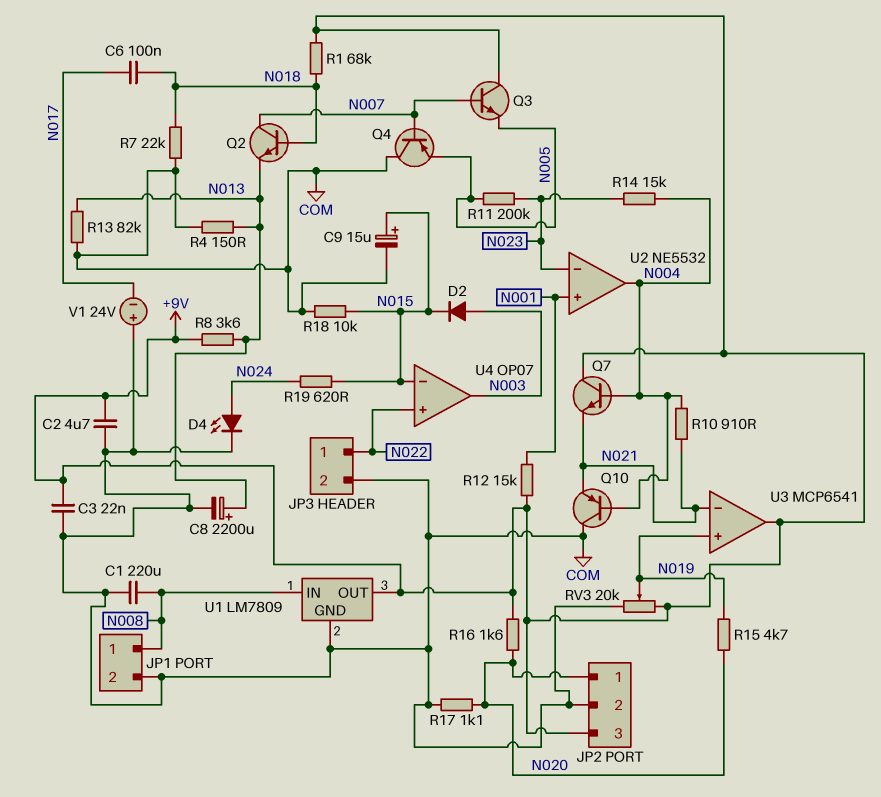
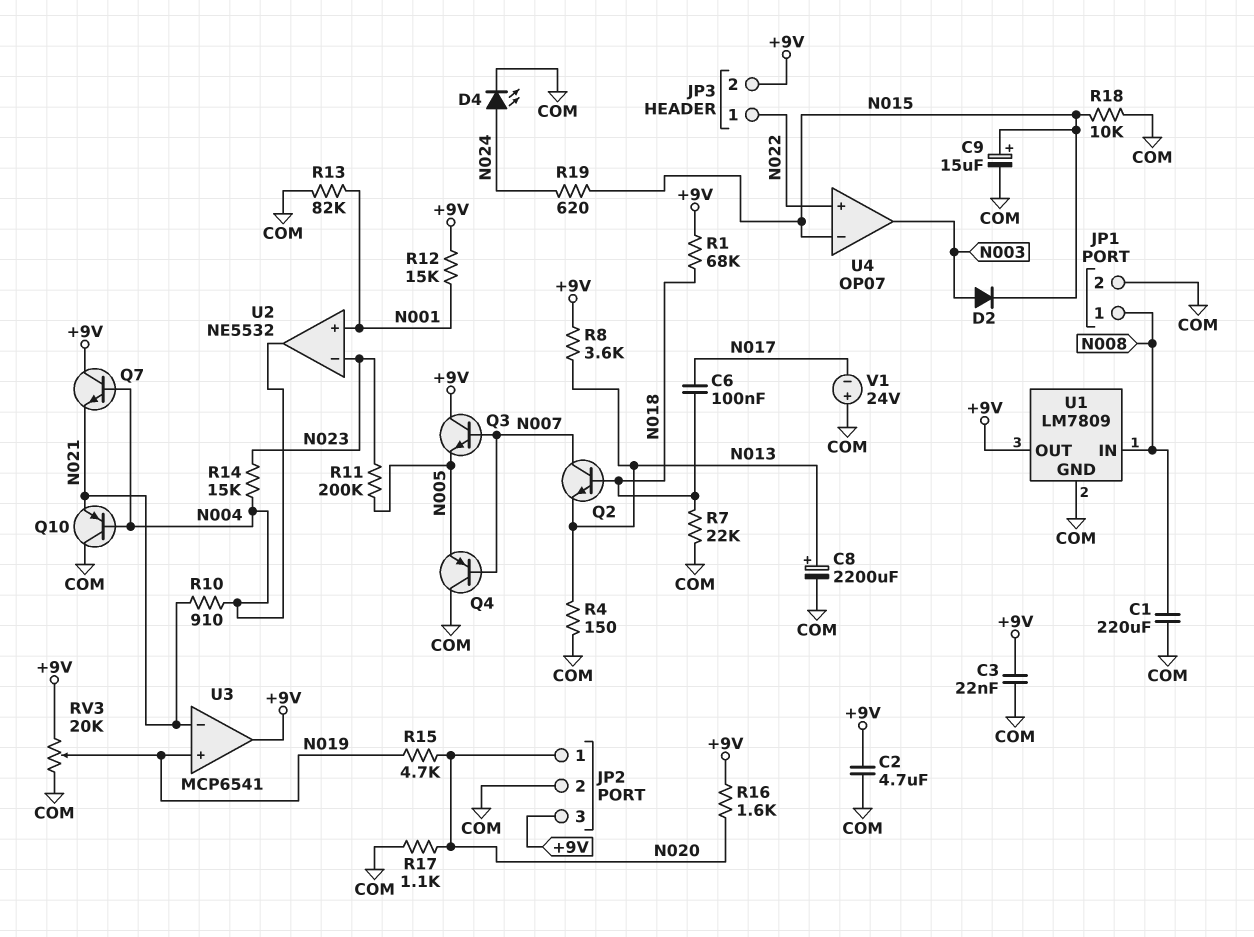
JP3 pin 2: COM -> +9V
R13: 82k (COM, N013) -> 82k (COM, N001)

